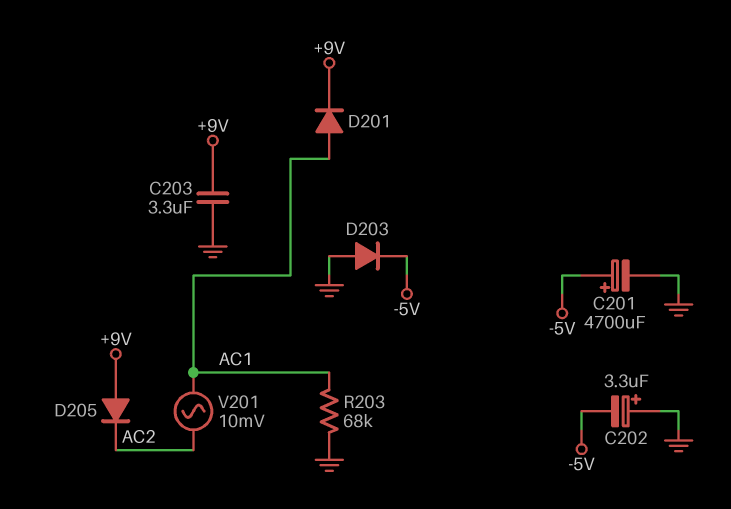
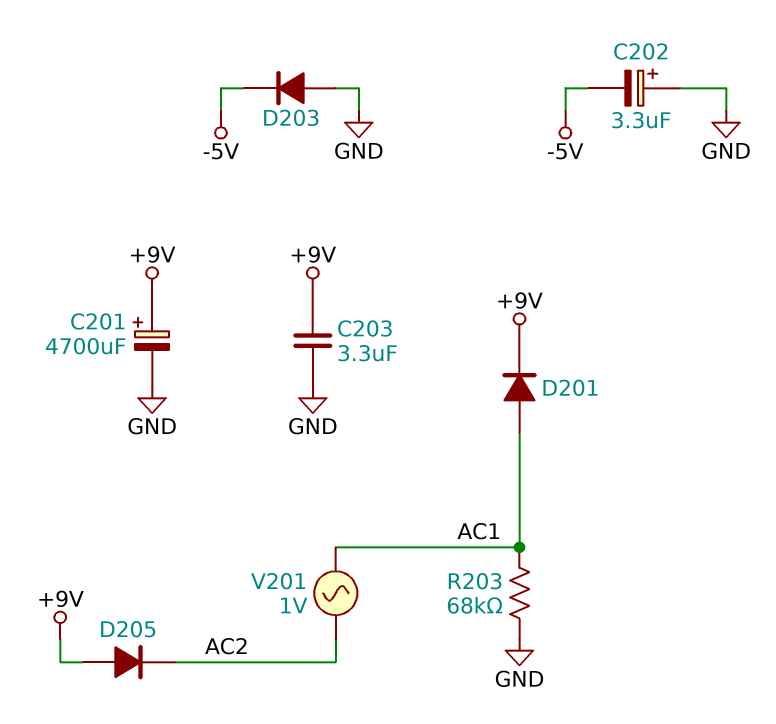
C201: 4700uF (plus -5V, minus GND) -> 4700uF (plus +9V, minus GND)
V201: AC 10mV (AC1, AC2) -> AC 1V (AC1, AC2)

